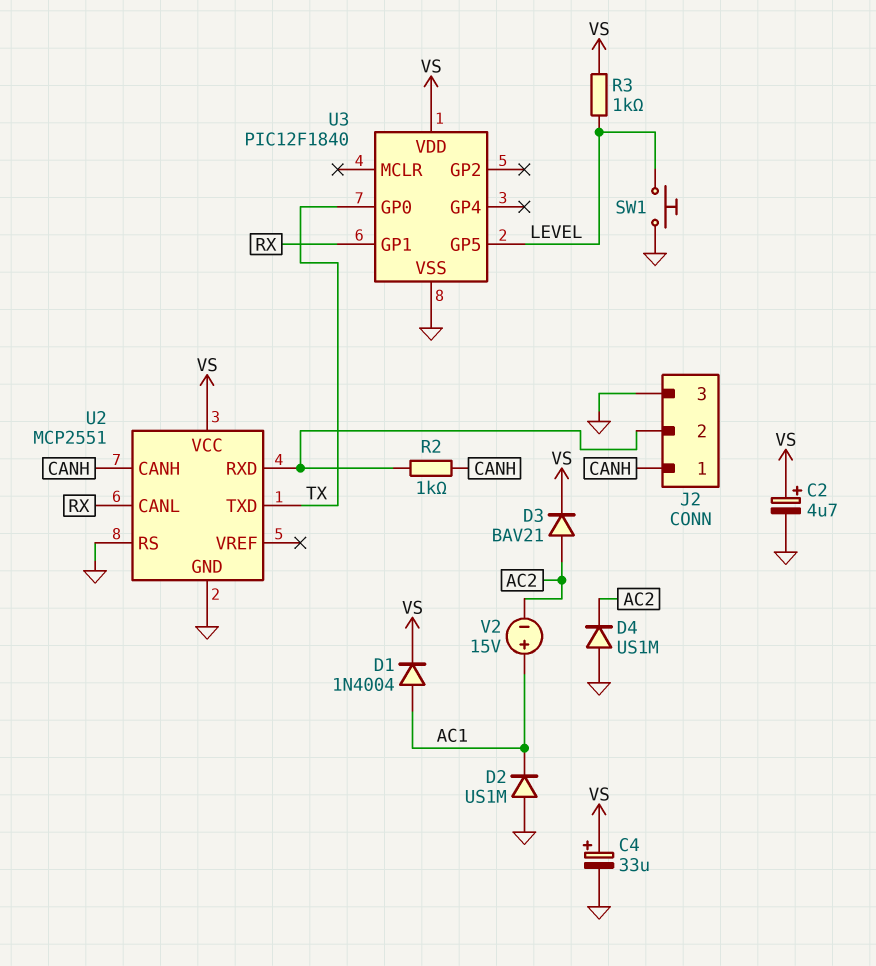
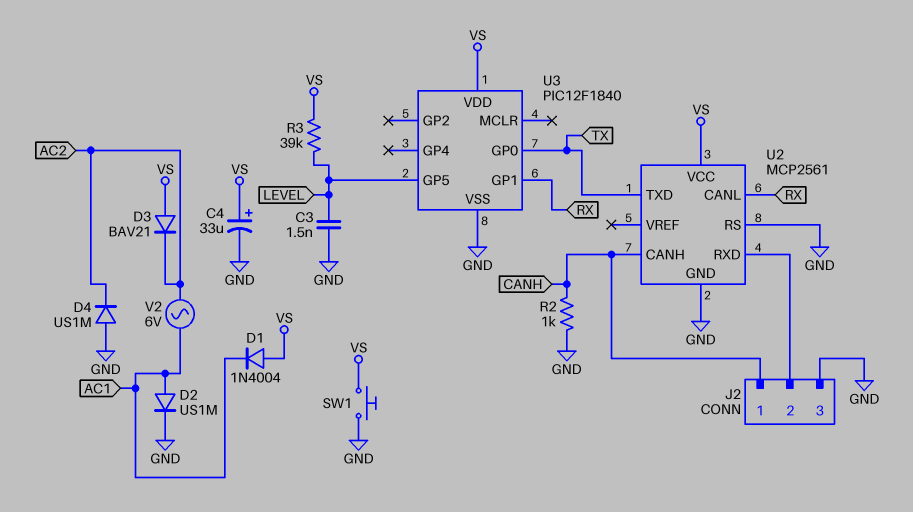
C2: 4.7uF (plus VS, minus GND) -> none
C3: none -> 1.5nF (GND, LEVEL)
D1: diode 1N4004 (A AC1, K VS) -> diode 1N4004 (A VS, K AC1)
D2: diode US1M (A GND, K AC1) -> diode US1M (A AC1, K GND)
D3: diode BAV21 (A AC2, K VS) -> diode BAV21 (A VS, K AC2)
R2: 1k (CANH, J2/2) -> 1k (CANH, GND)
R3: 1k (LEVEL, VS) -> 39k (LEVEL, VS)
SW1: button (GND, LEVEL) -> button (GND, VS)
U2: MCP2551 -> MCP2561
V2: 15V (plus AC1, minus AC2) -> AC 6V (AC1, AC2)

